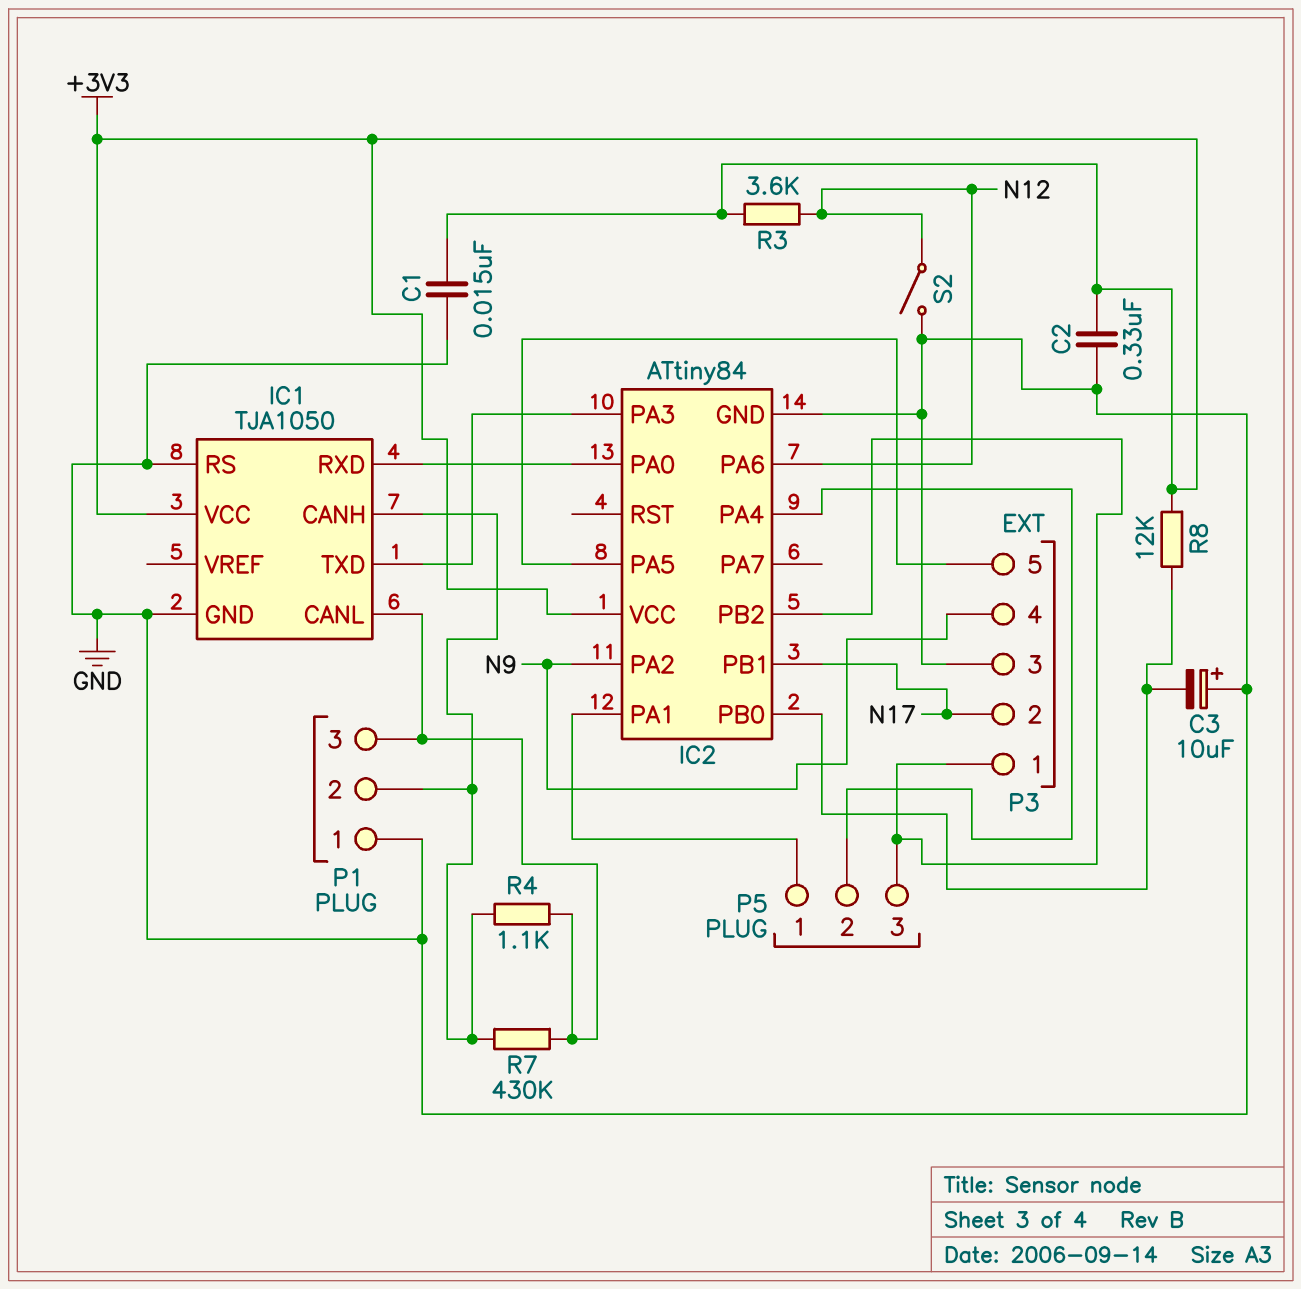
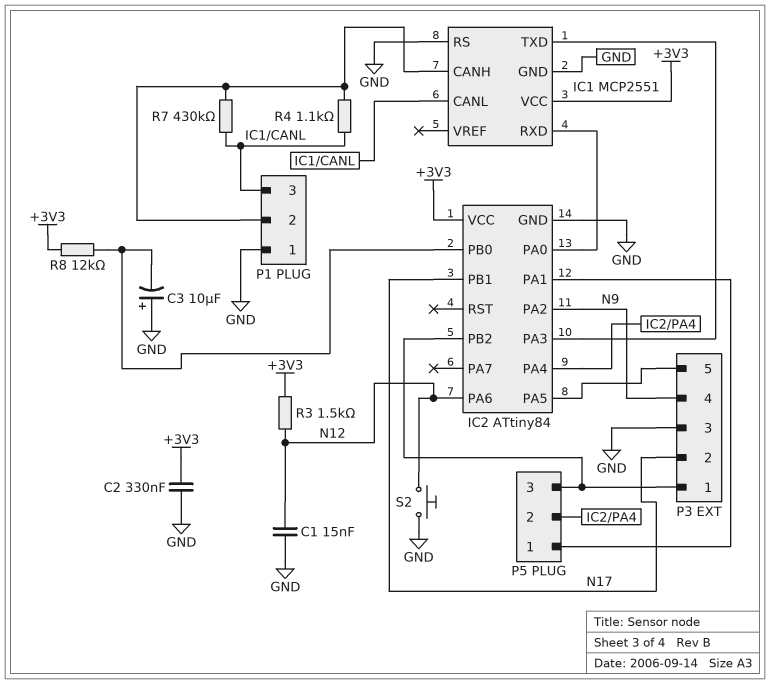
C1: 15nF (+3V3, GND) -> 15nF (GND, N12)
IC1: TJA1050 -> MCP2551
R3: 3.6k (+3V3, N12) -> 1.5k (+3V3, N12)
S2: switch (GND, N12) -> button (GND, N12)

